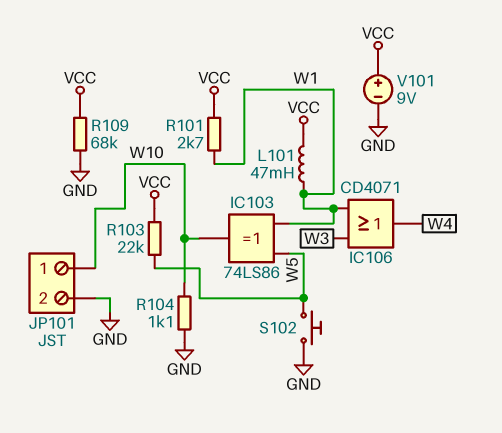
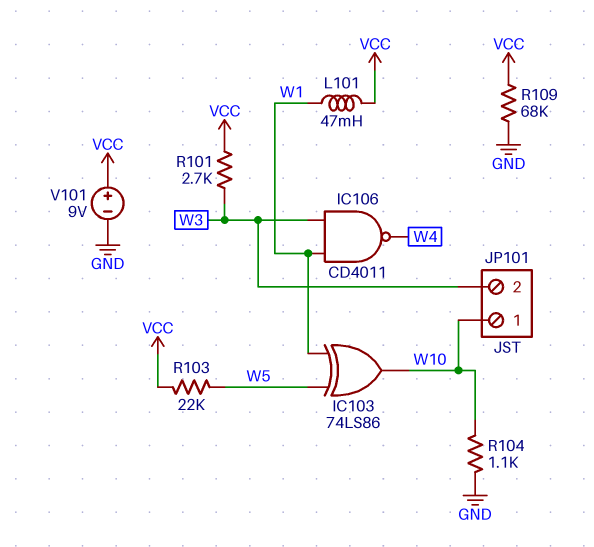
IC106: OR CD4071 (in W1, in W3, out W4) -> NAND CD4011 (in W1, in W3, out W4)
JP101 pin 2: GND -> W3
R101: 2.7k (VCC, W1) -> 2.7k (VCC, W3)
S102: button (GND, W5) -> none

